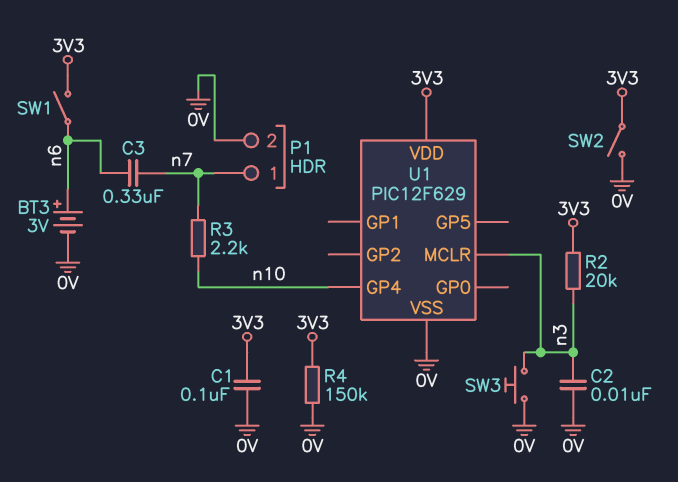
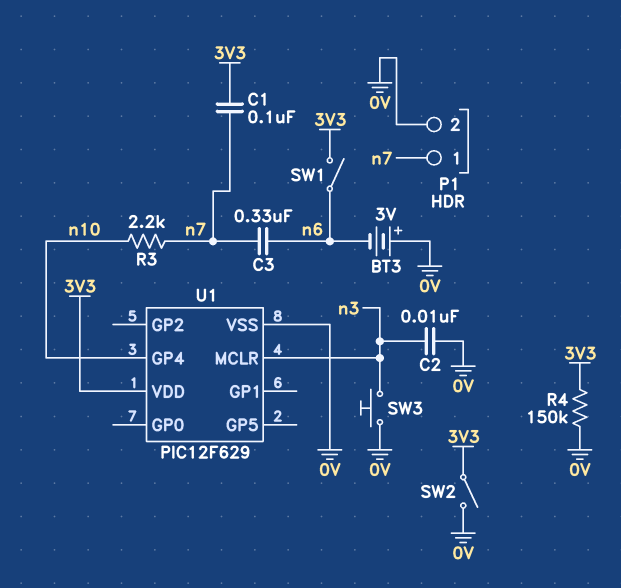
BT3: 3V (plus n6, minus 0V) -> 3V (plus 0V, minus n6)
C1: 100nF (0V, 3V3) -> 100nF (3V3, n7)
R2: 20k (3V3, n3) -> none

